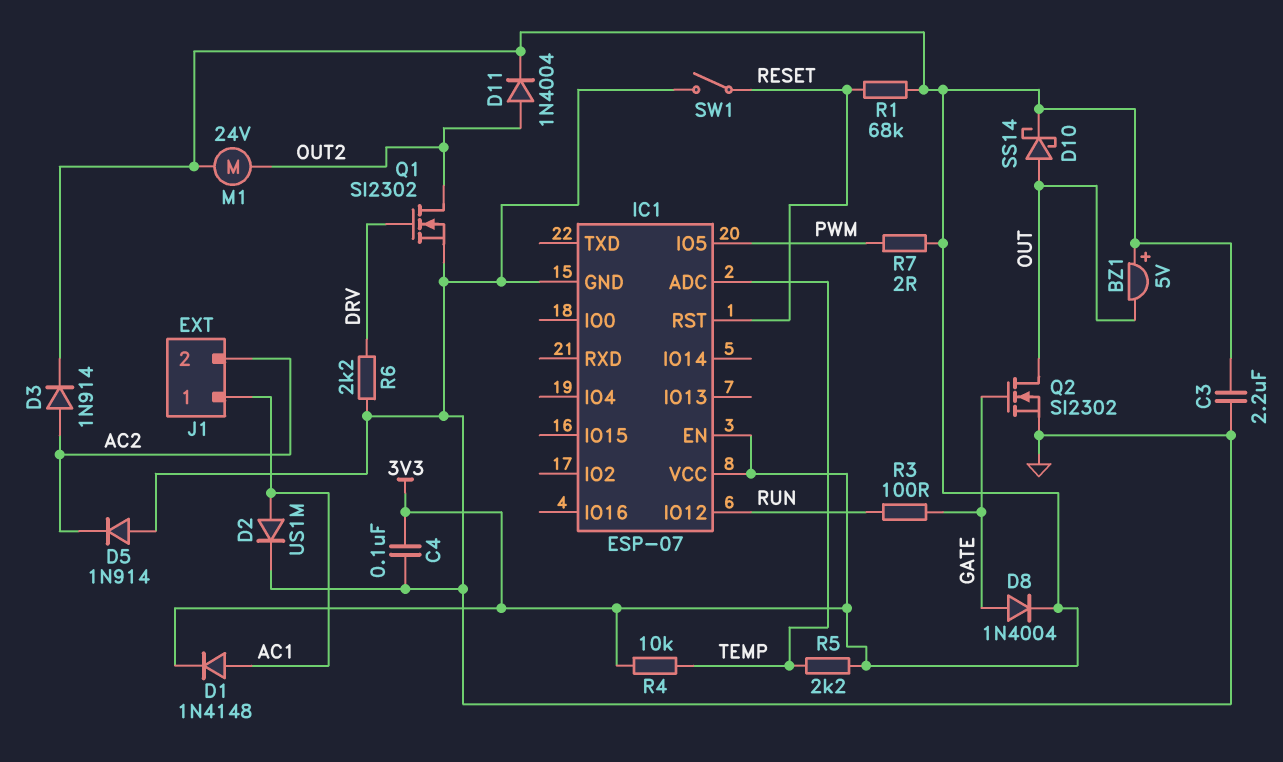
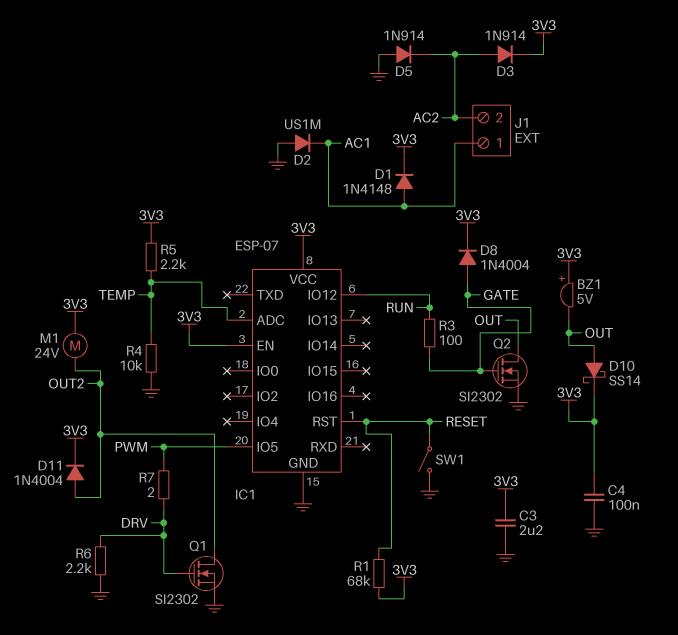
D2: diode US1M (A AC1, K GND) -> diode US1M (A GND, K AC1)
R4: 10k (3V3, TEMP) -> 10k (GND, TEMP)
R7: 2 (3V3, PWM) -> 2 (DRV, PWM)

